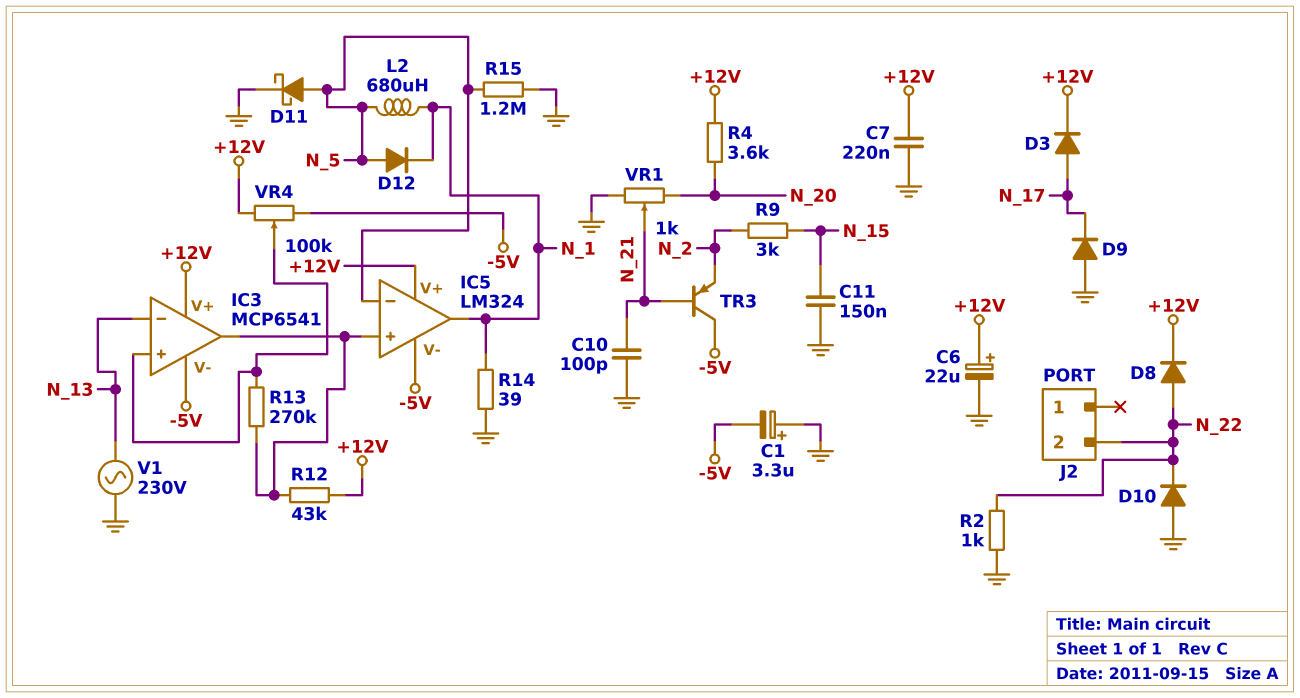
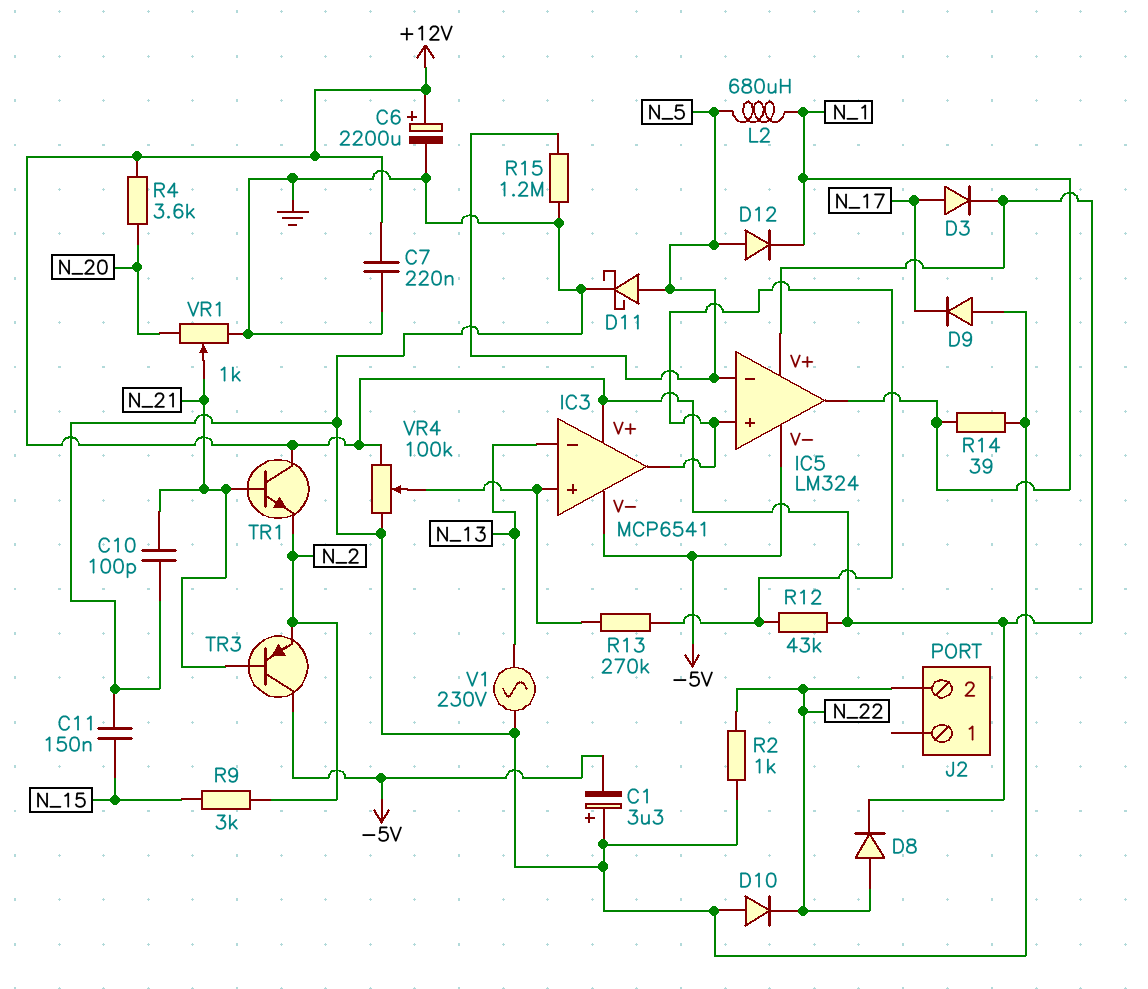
C6: 22uF (plus +12V, minus GND) -> 2200uF (plus +12V, minus GND)
TR1: none -> NPN (B N_21, C +12V, E N_2)
VR4: 100k (+12V, -5V, wiper IC3/in+) -> 100k (+12V, GND, wiper IC3/in+)

